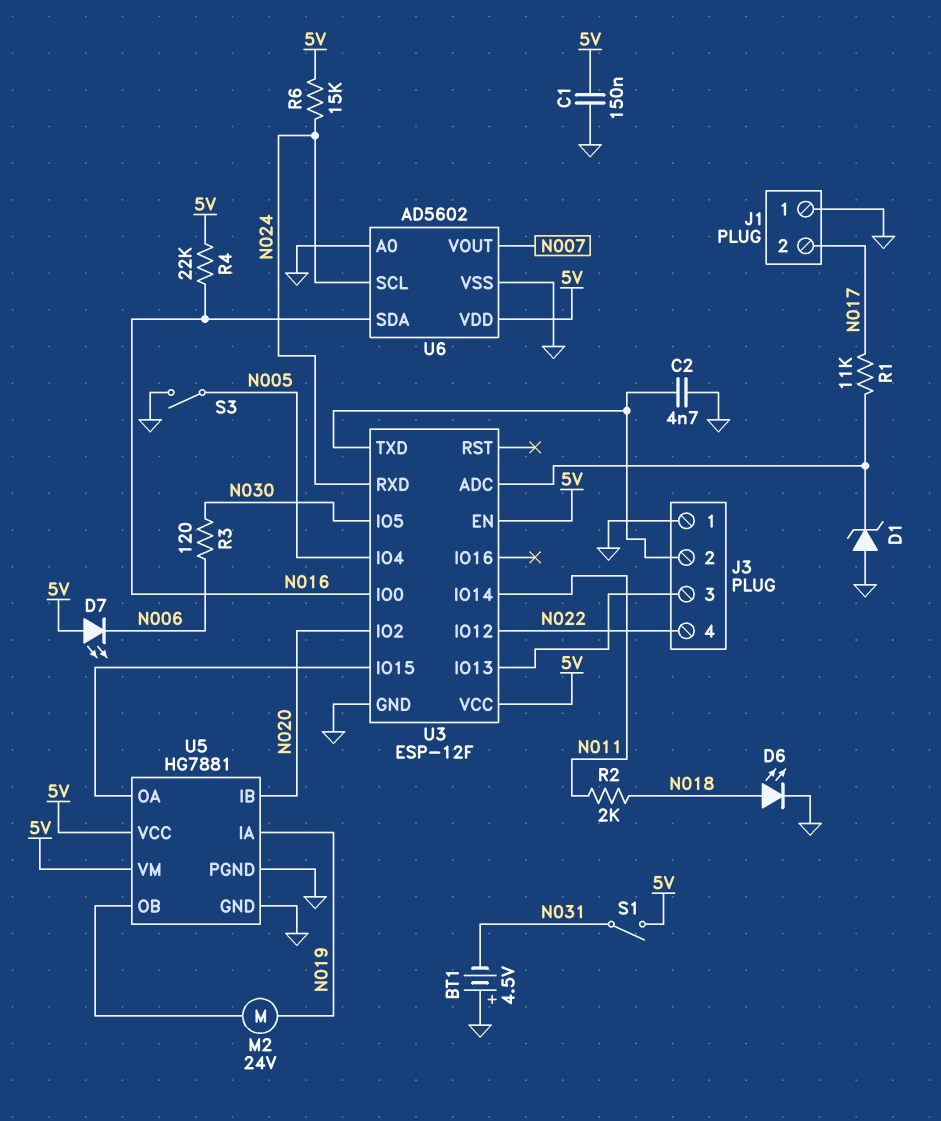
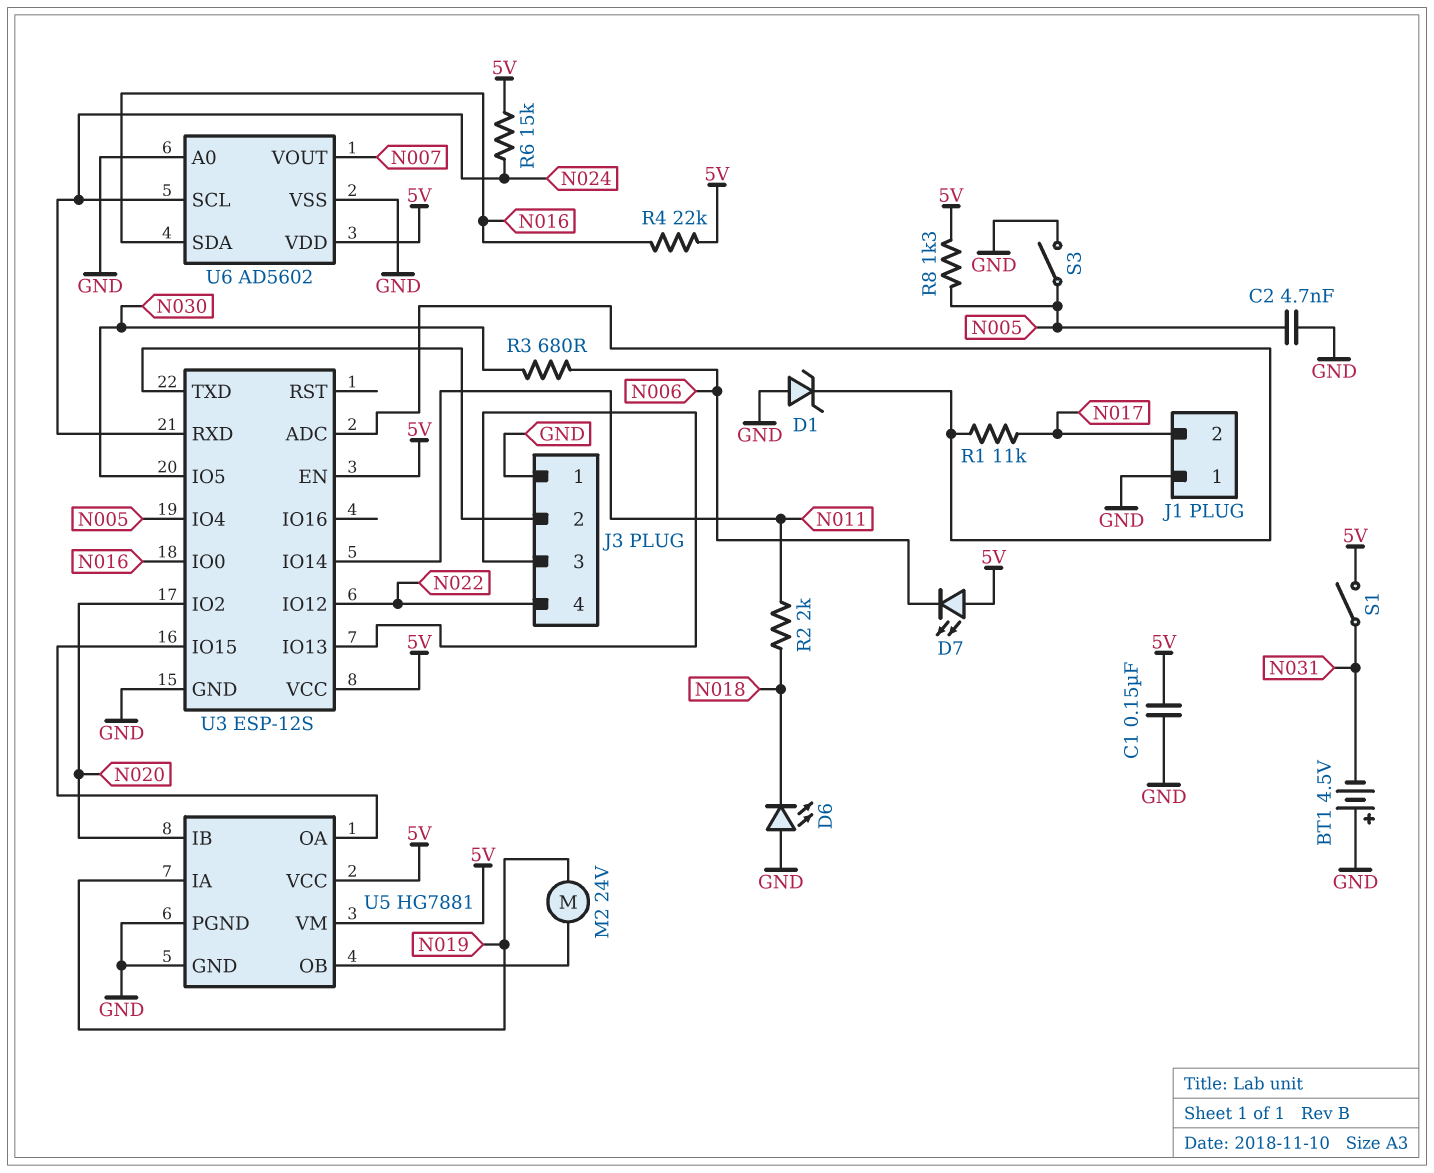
C2: 4.7nF (GND, J3/2) -> 4.7nF (GND, N005)
D6: LED (A N018, K GND) -> LED (A GND, K N018)
R3: 120 (N006, N030) -> 680 (N006, N030)
R8: none -> 1.3k (5V, N005)
U3: ESP-12F -> ESP-12S

